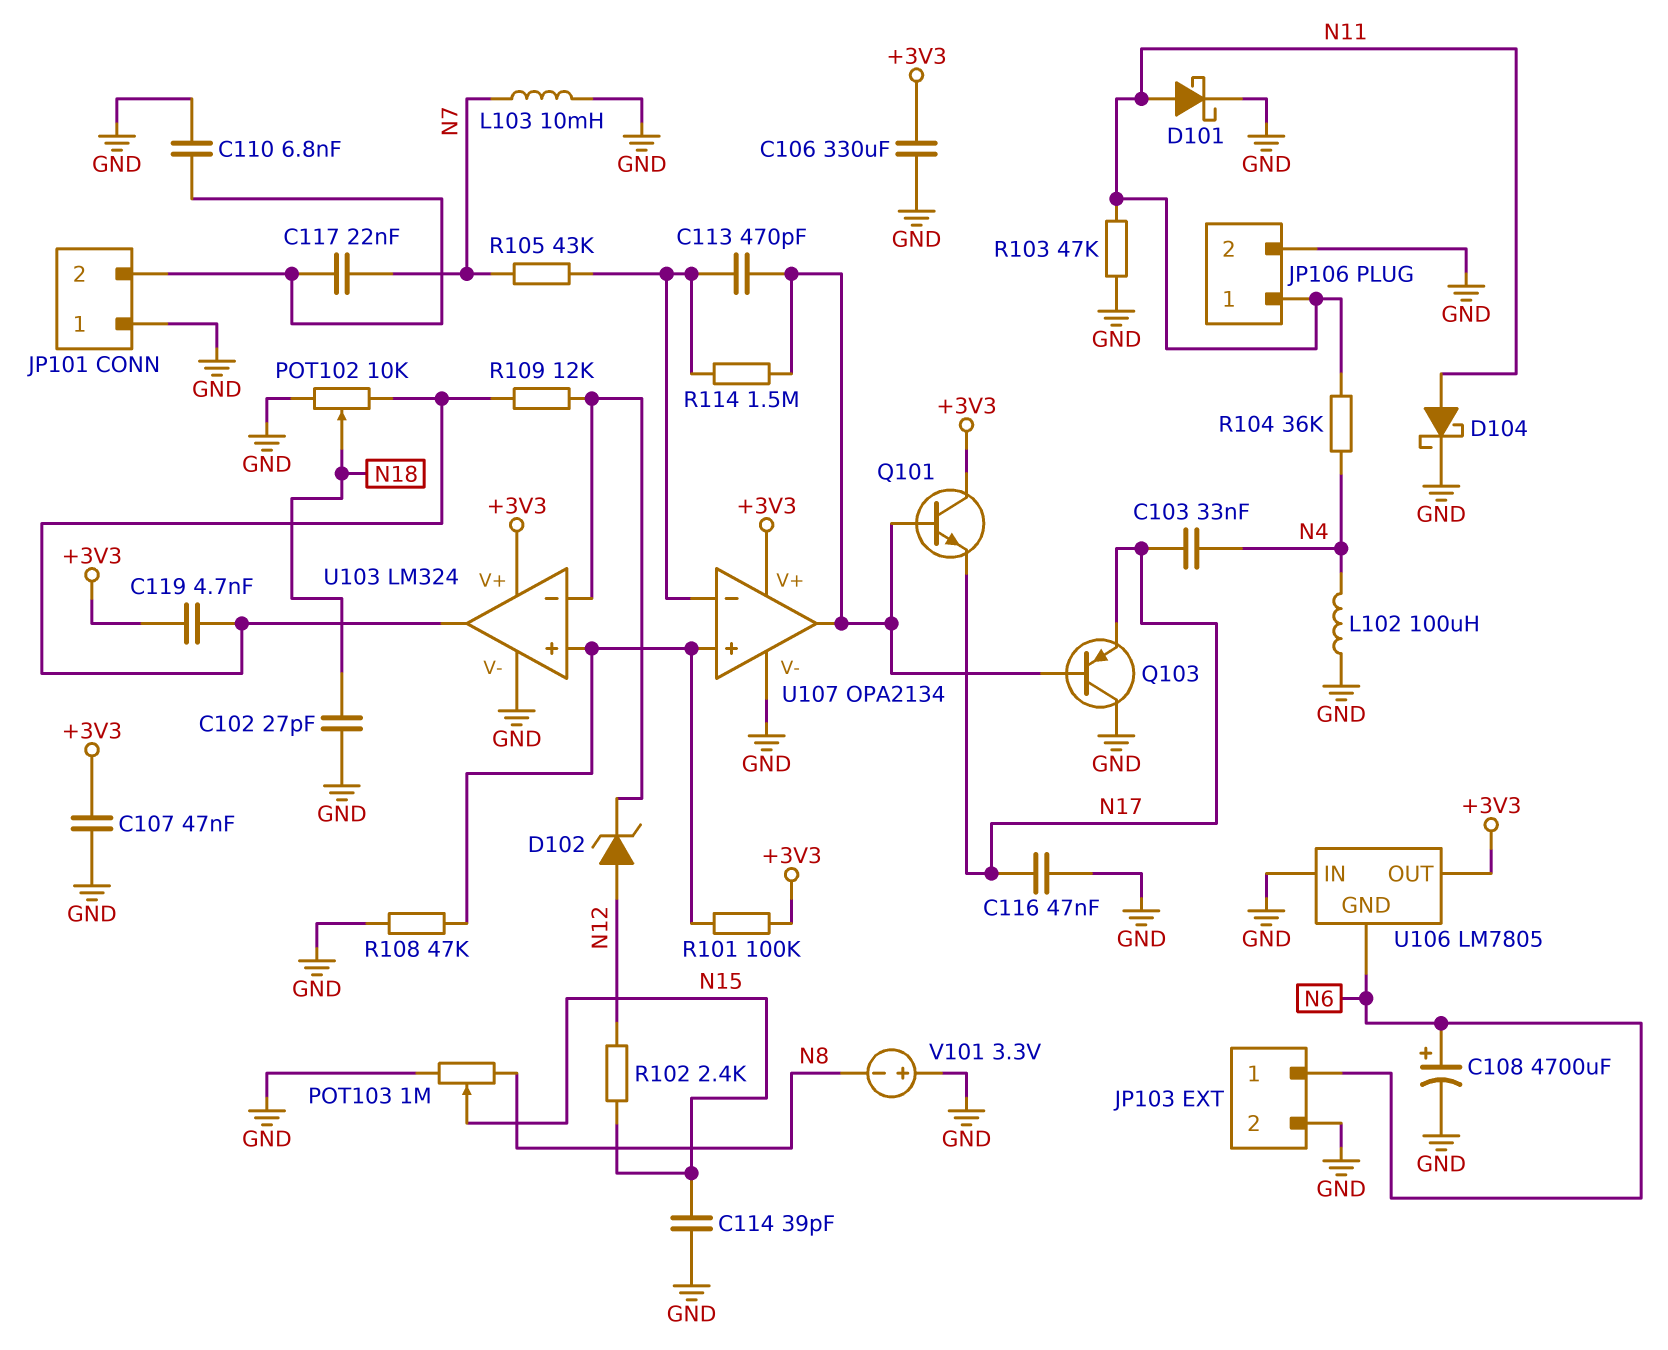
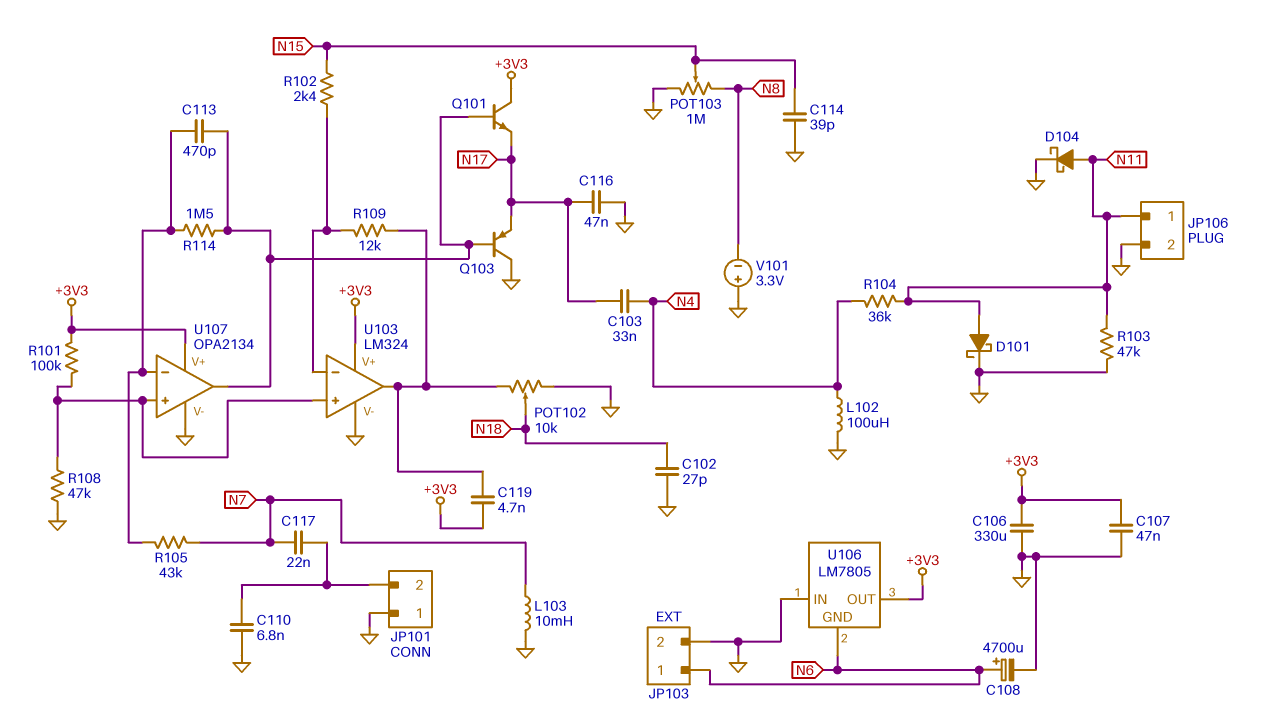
D102: zener (A N12, K U103/in-) -> none
R102: 2.4k (N12, N15) -> 2.4k (N15, U103/in-)

